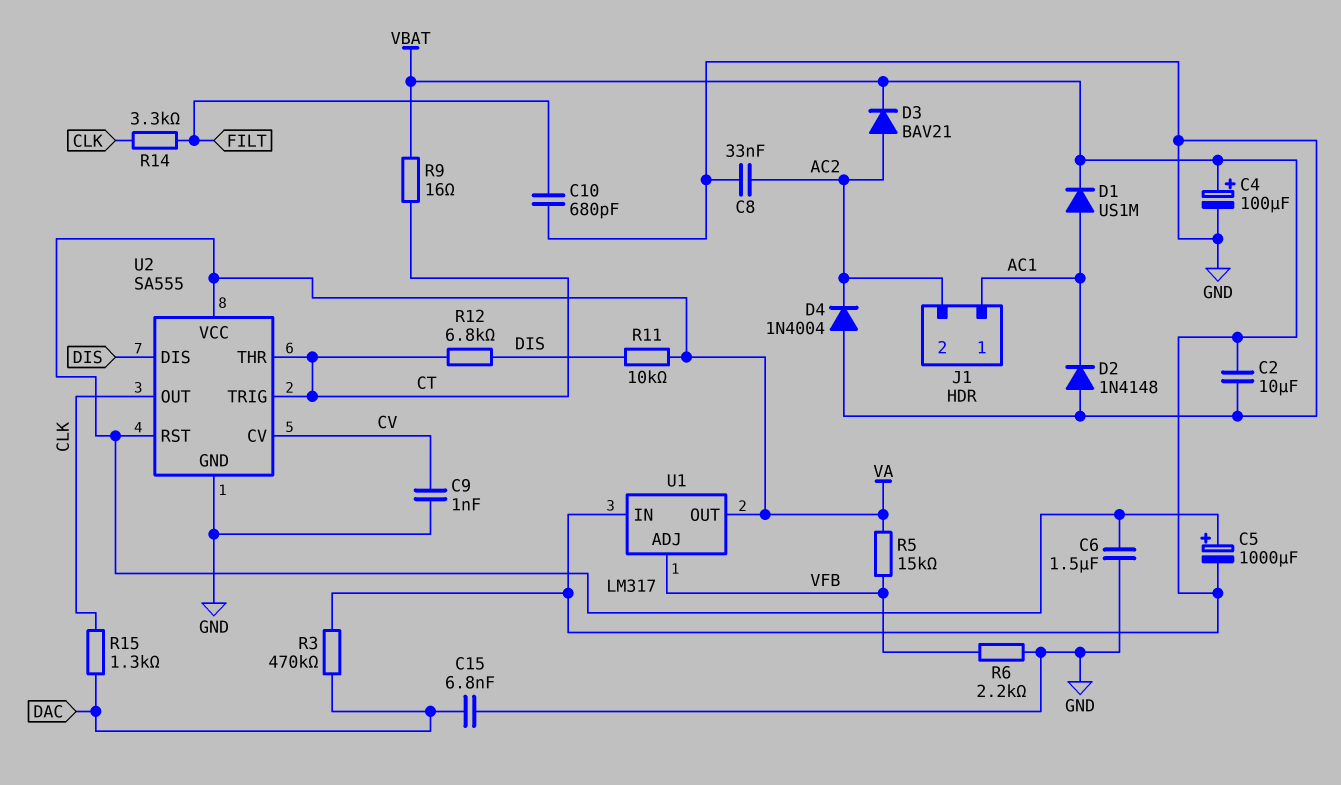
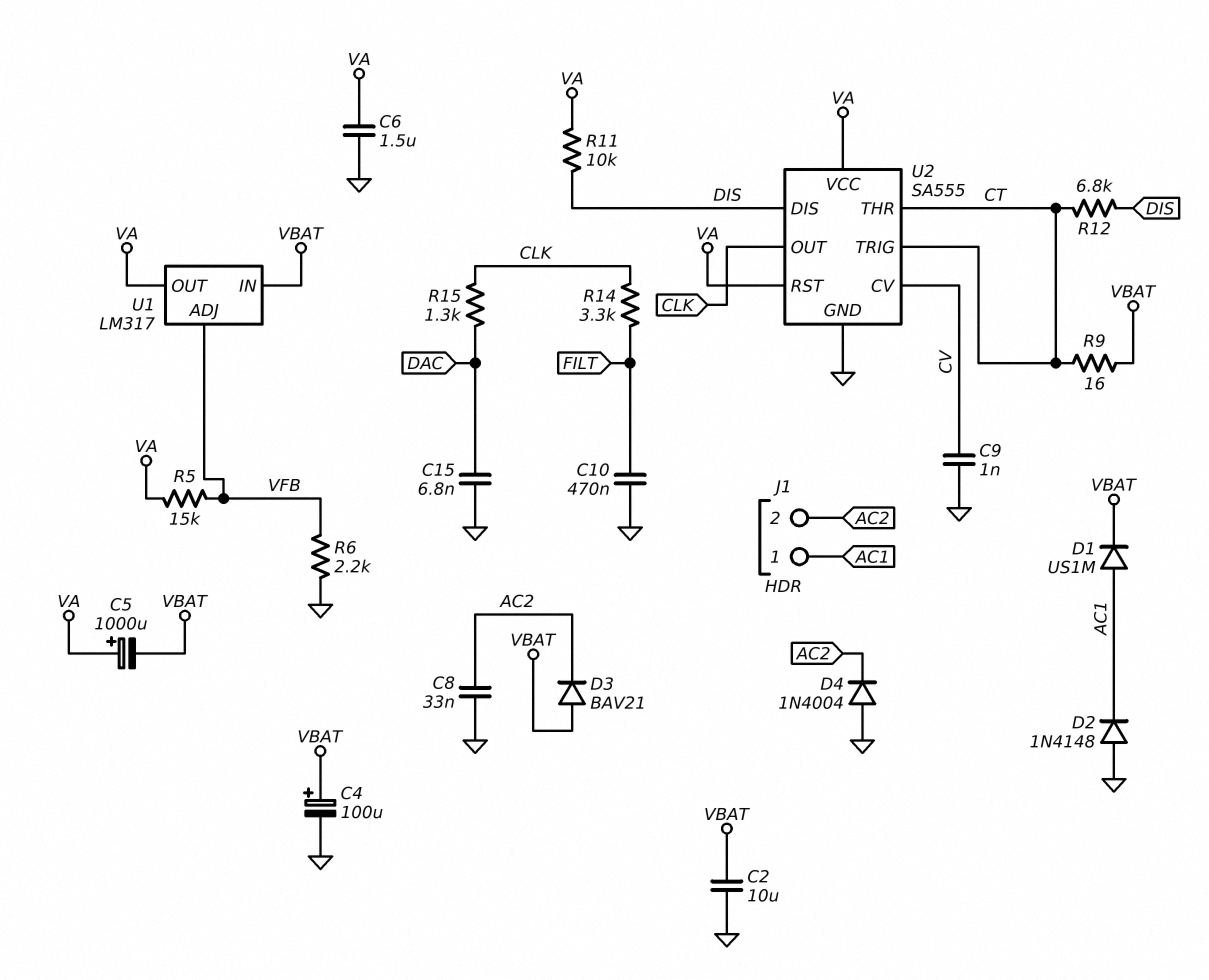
C10: 680pF (FILT, GND) -> 470nF (FILT, GND)
D3: diode BAV21 (A AC2, K VBAT) -> diode BAV21 (A VBAT, K AC2)
R3: 470k (DAC, VBAT) -> none

